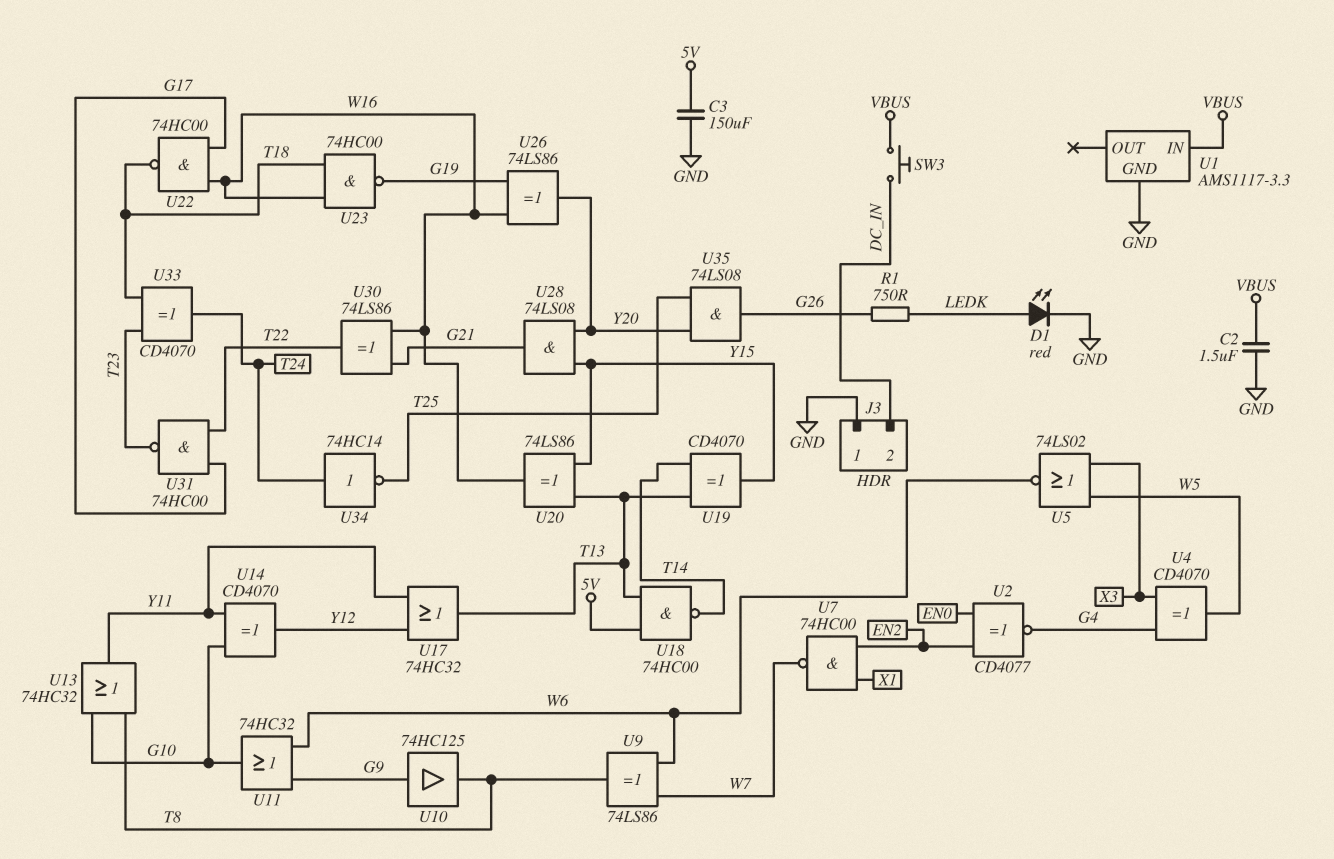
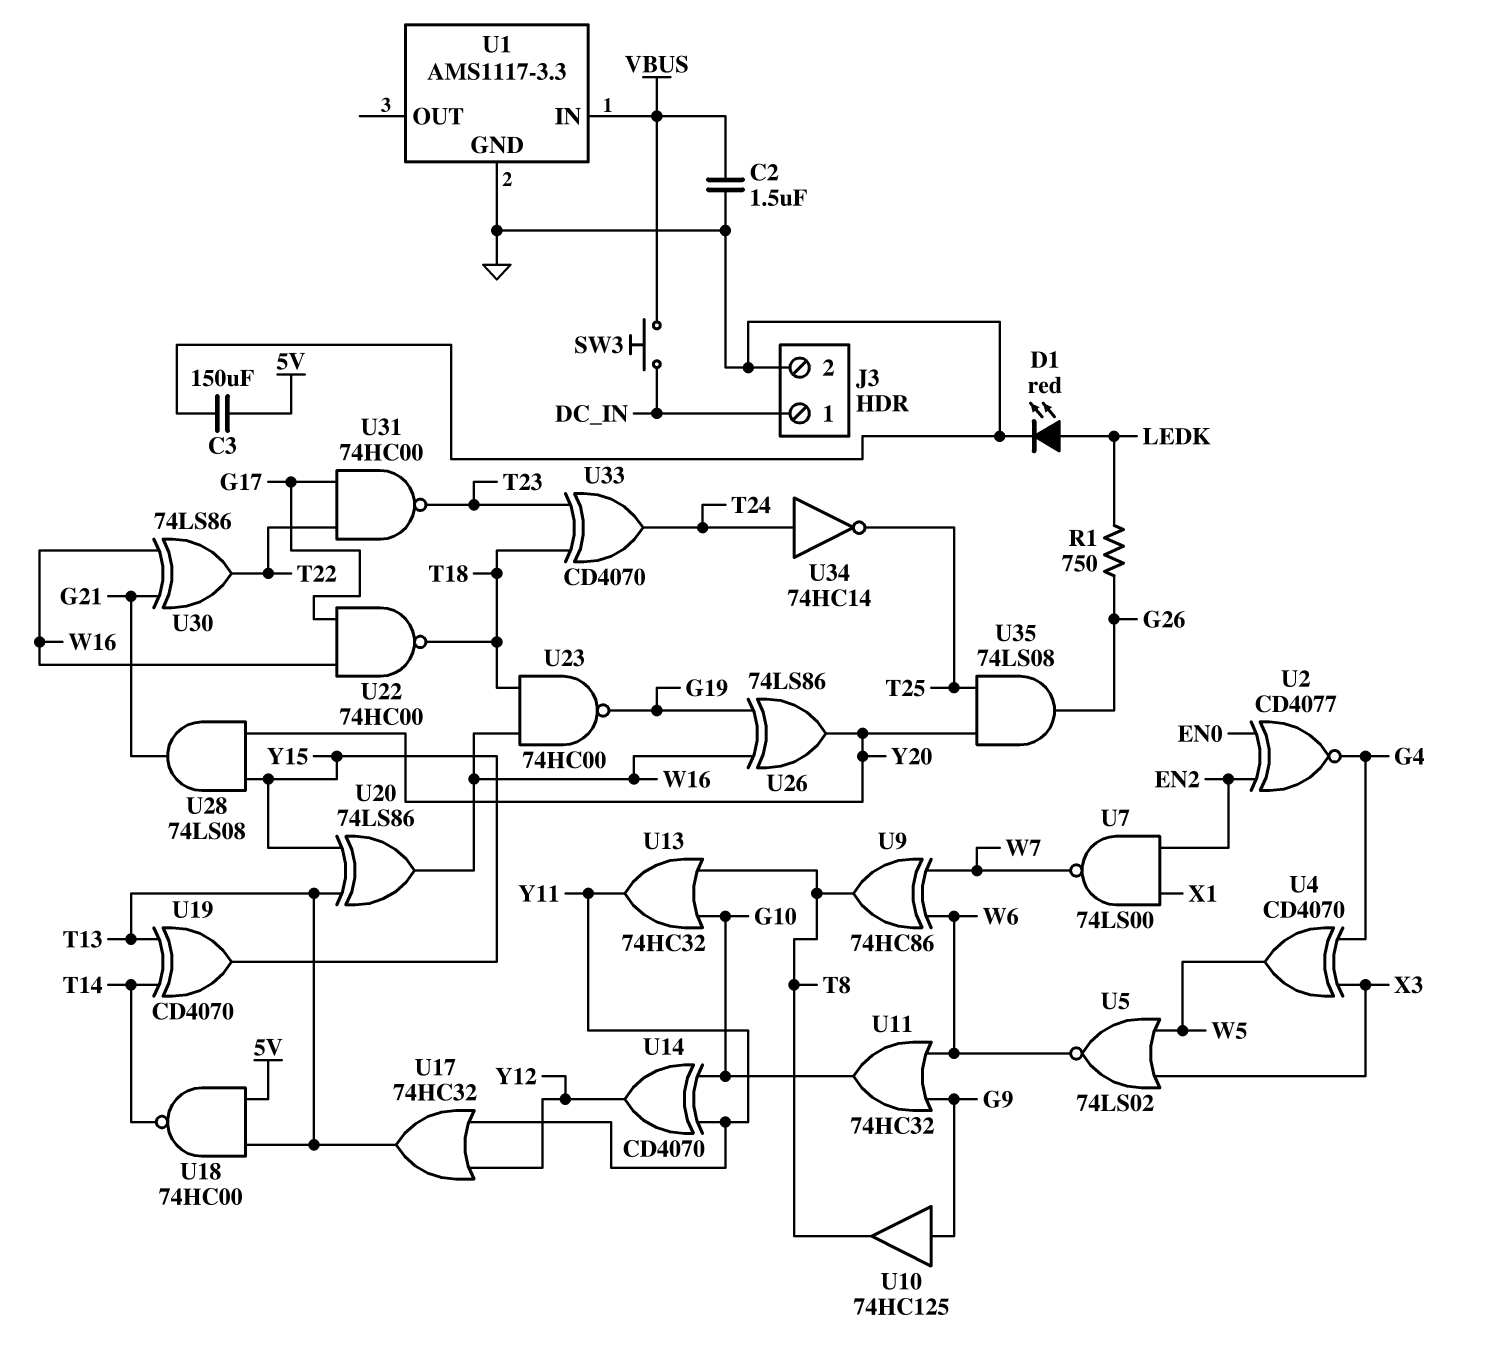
J3 pin 1: GND -> DC_IN
J3 pin 2: DC_IN -> GND
U7: NAND 74HC00 (in EN2, in X1, out W7) -> NAND 74LS00 (in EN2, in X1, out W7)
U9: XOR 74LS86 (in W6, in W7, out T8) -> XOR 74HC86 (in W6, in W7, out T8)

